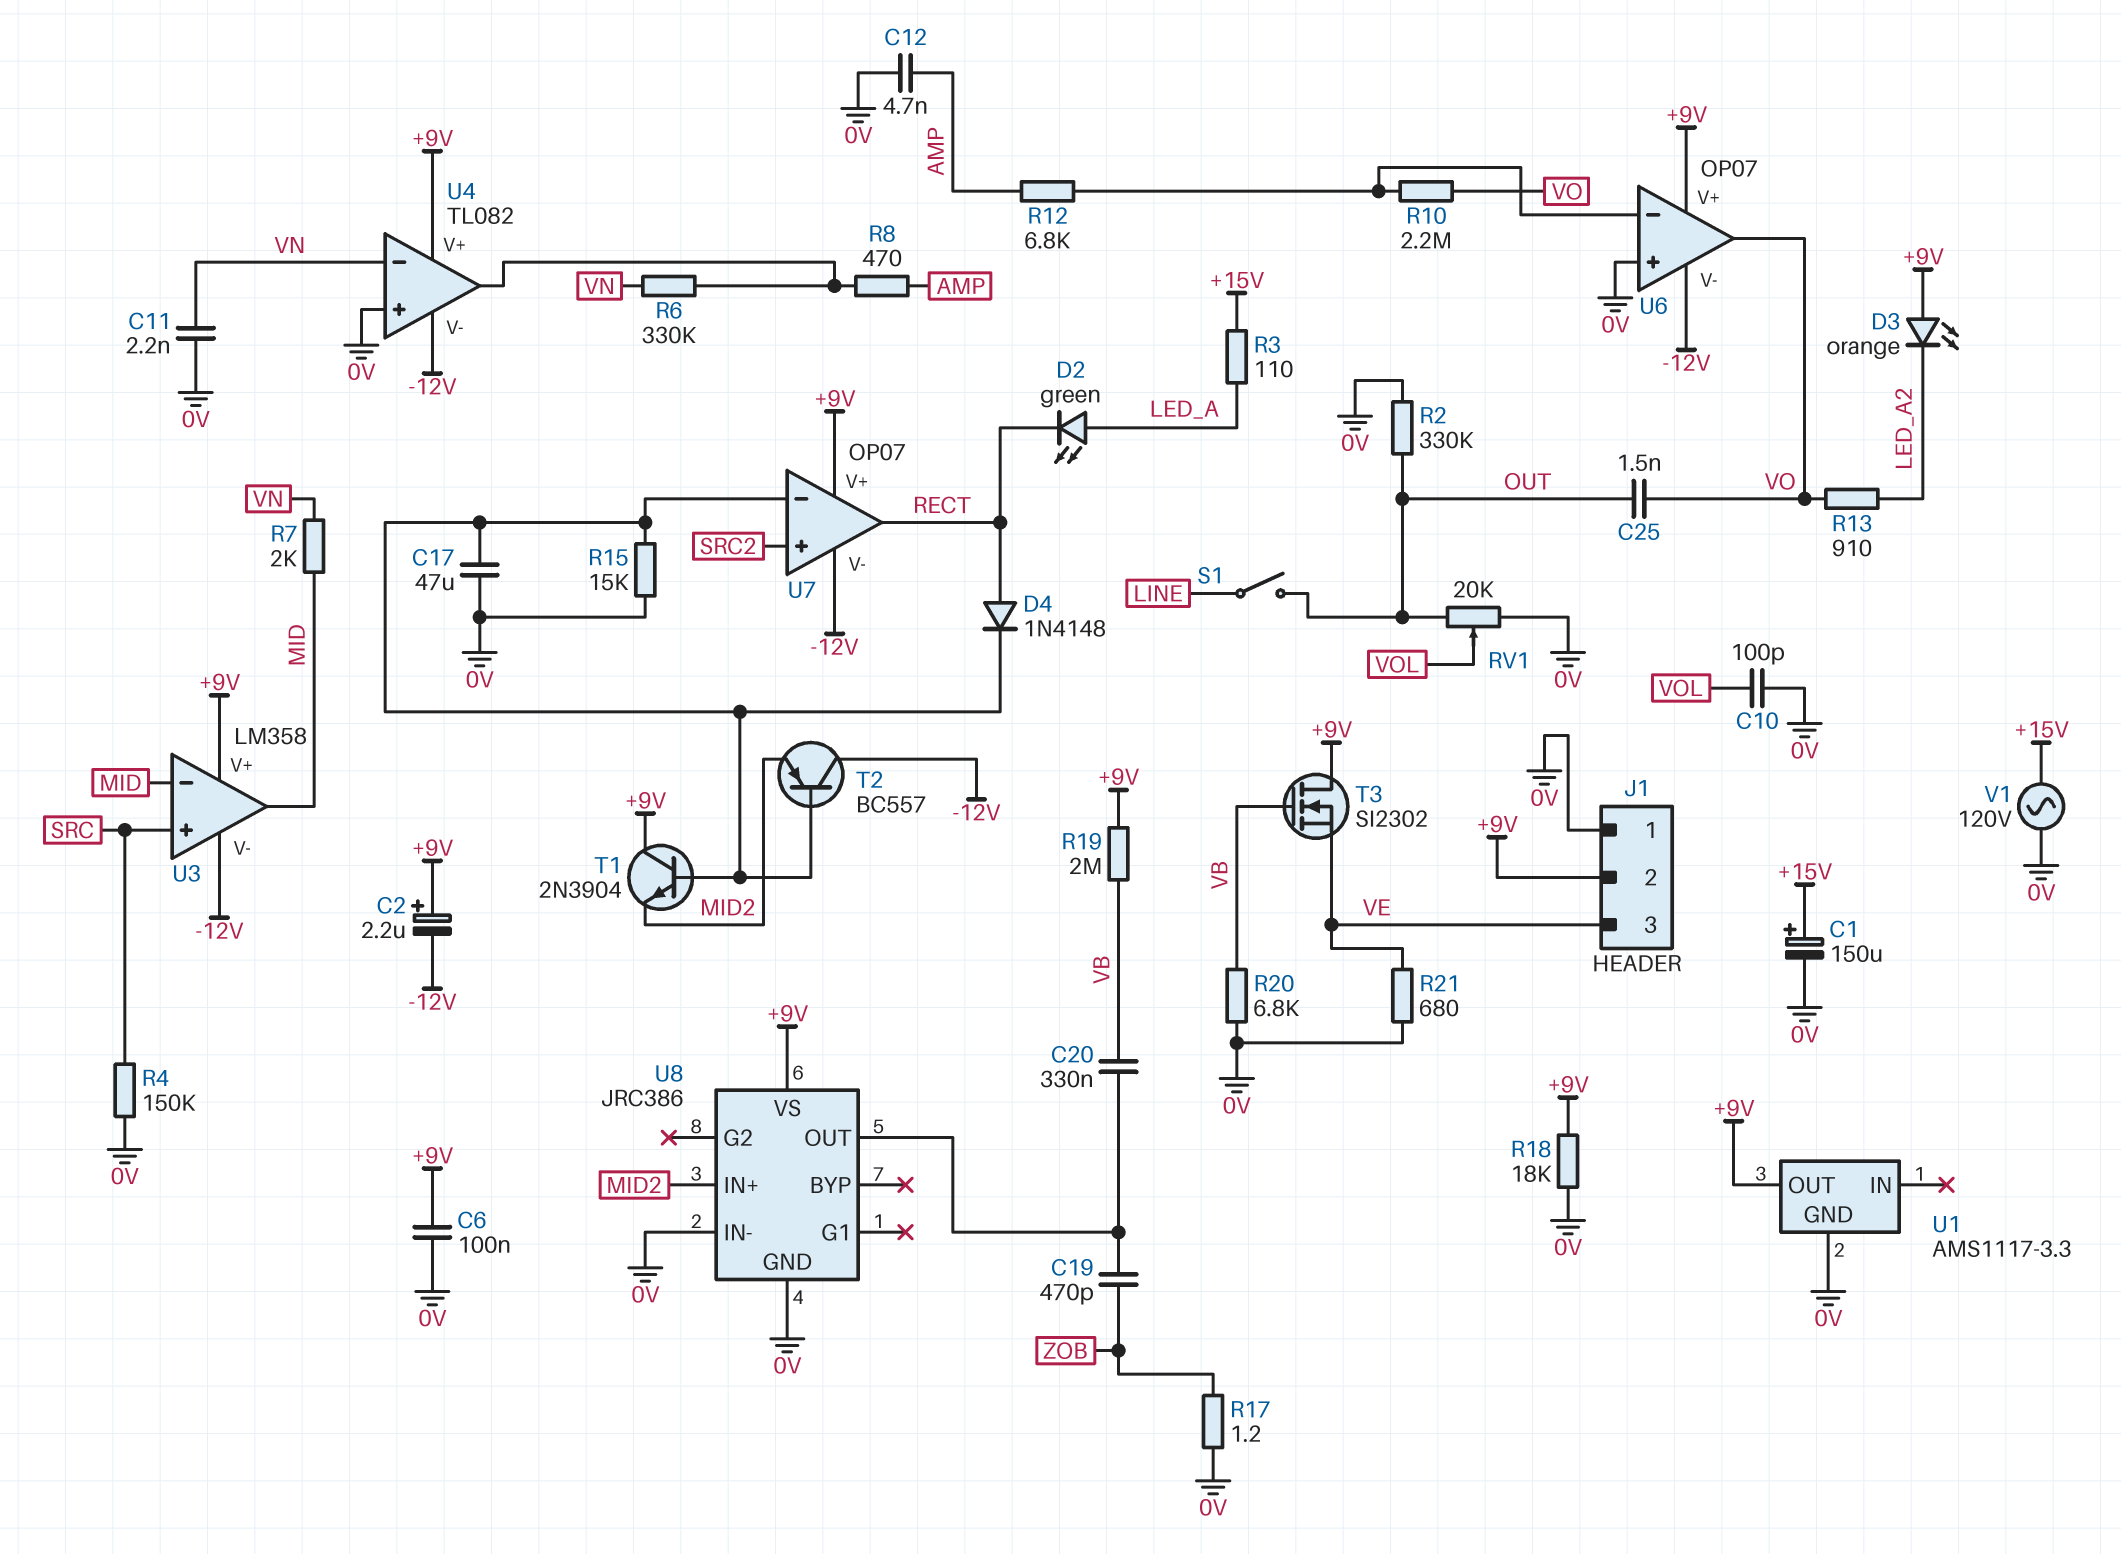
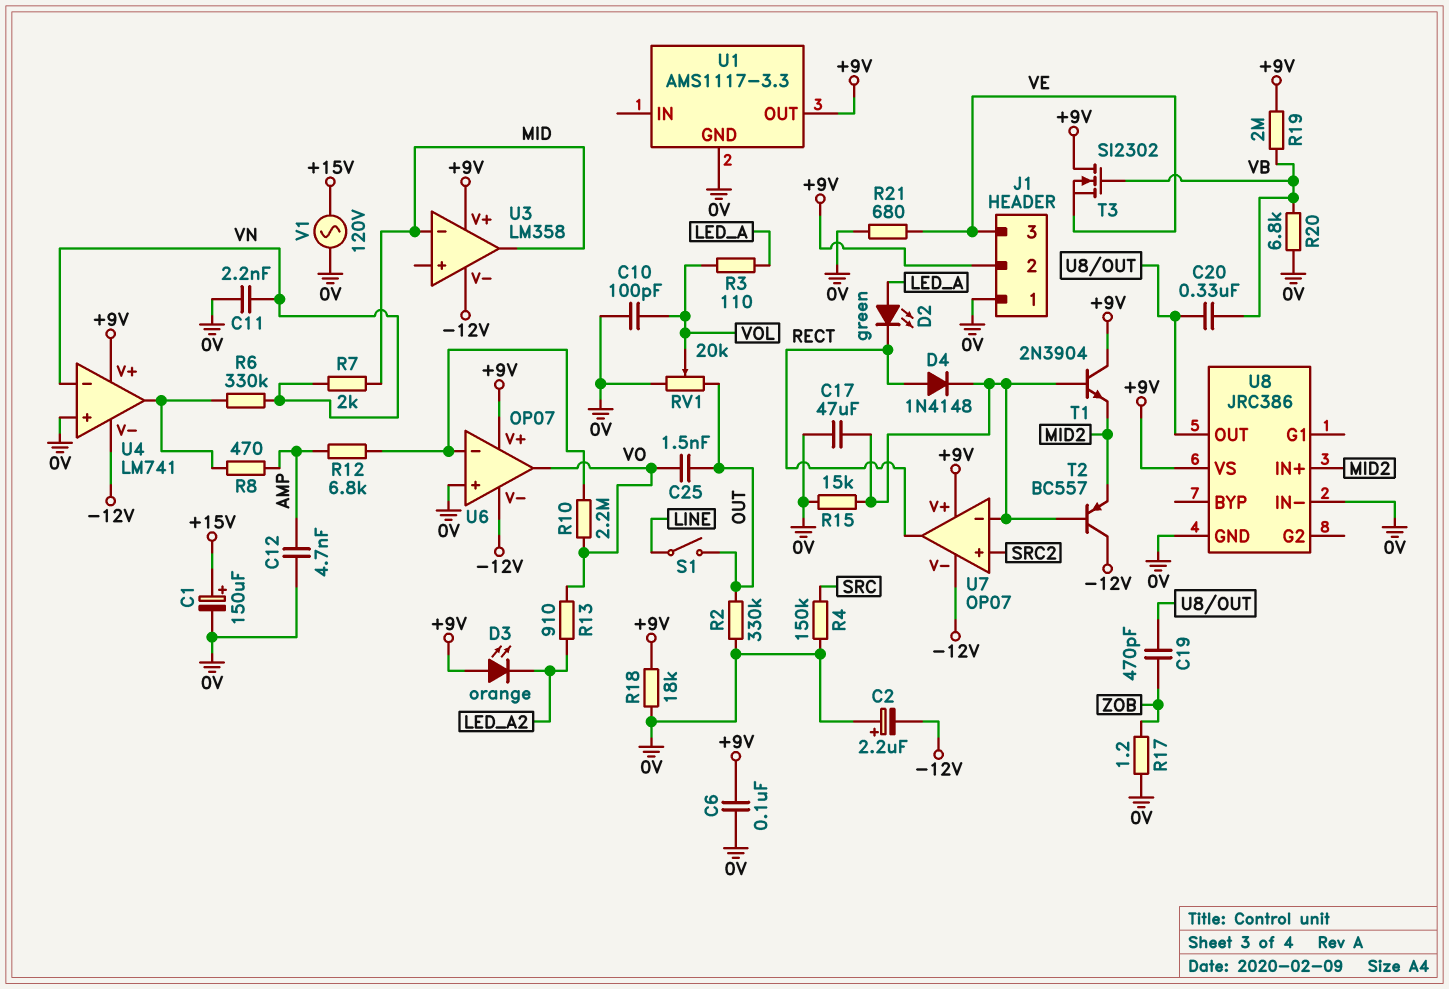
C2: 2.2uF (plus +9V, minus -12V) -> 2.2uF (plus 0V, minus -12V)
R3: 110 (+15V, LED_A) -> 110 (LED_A, VOL)
U3 pin in+: SRC -> none
U4: TL082 -> LM741

